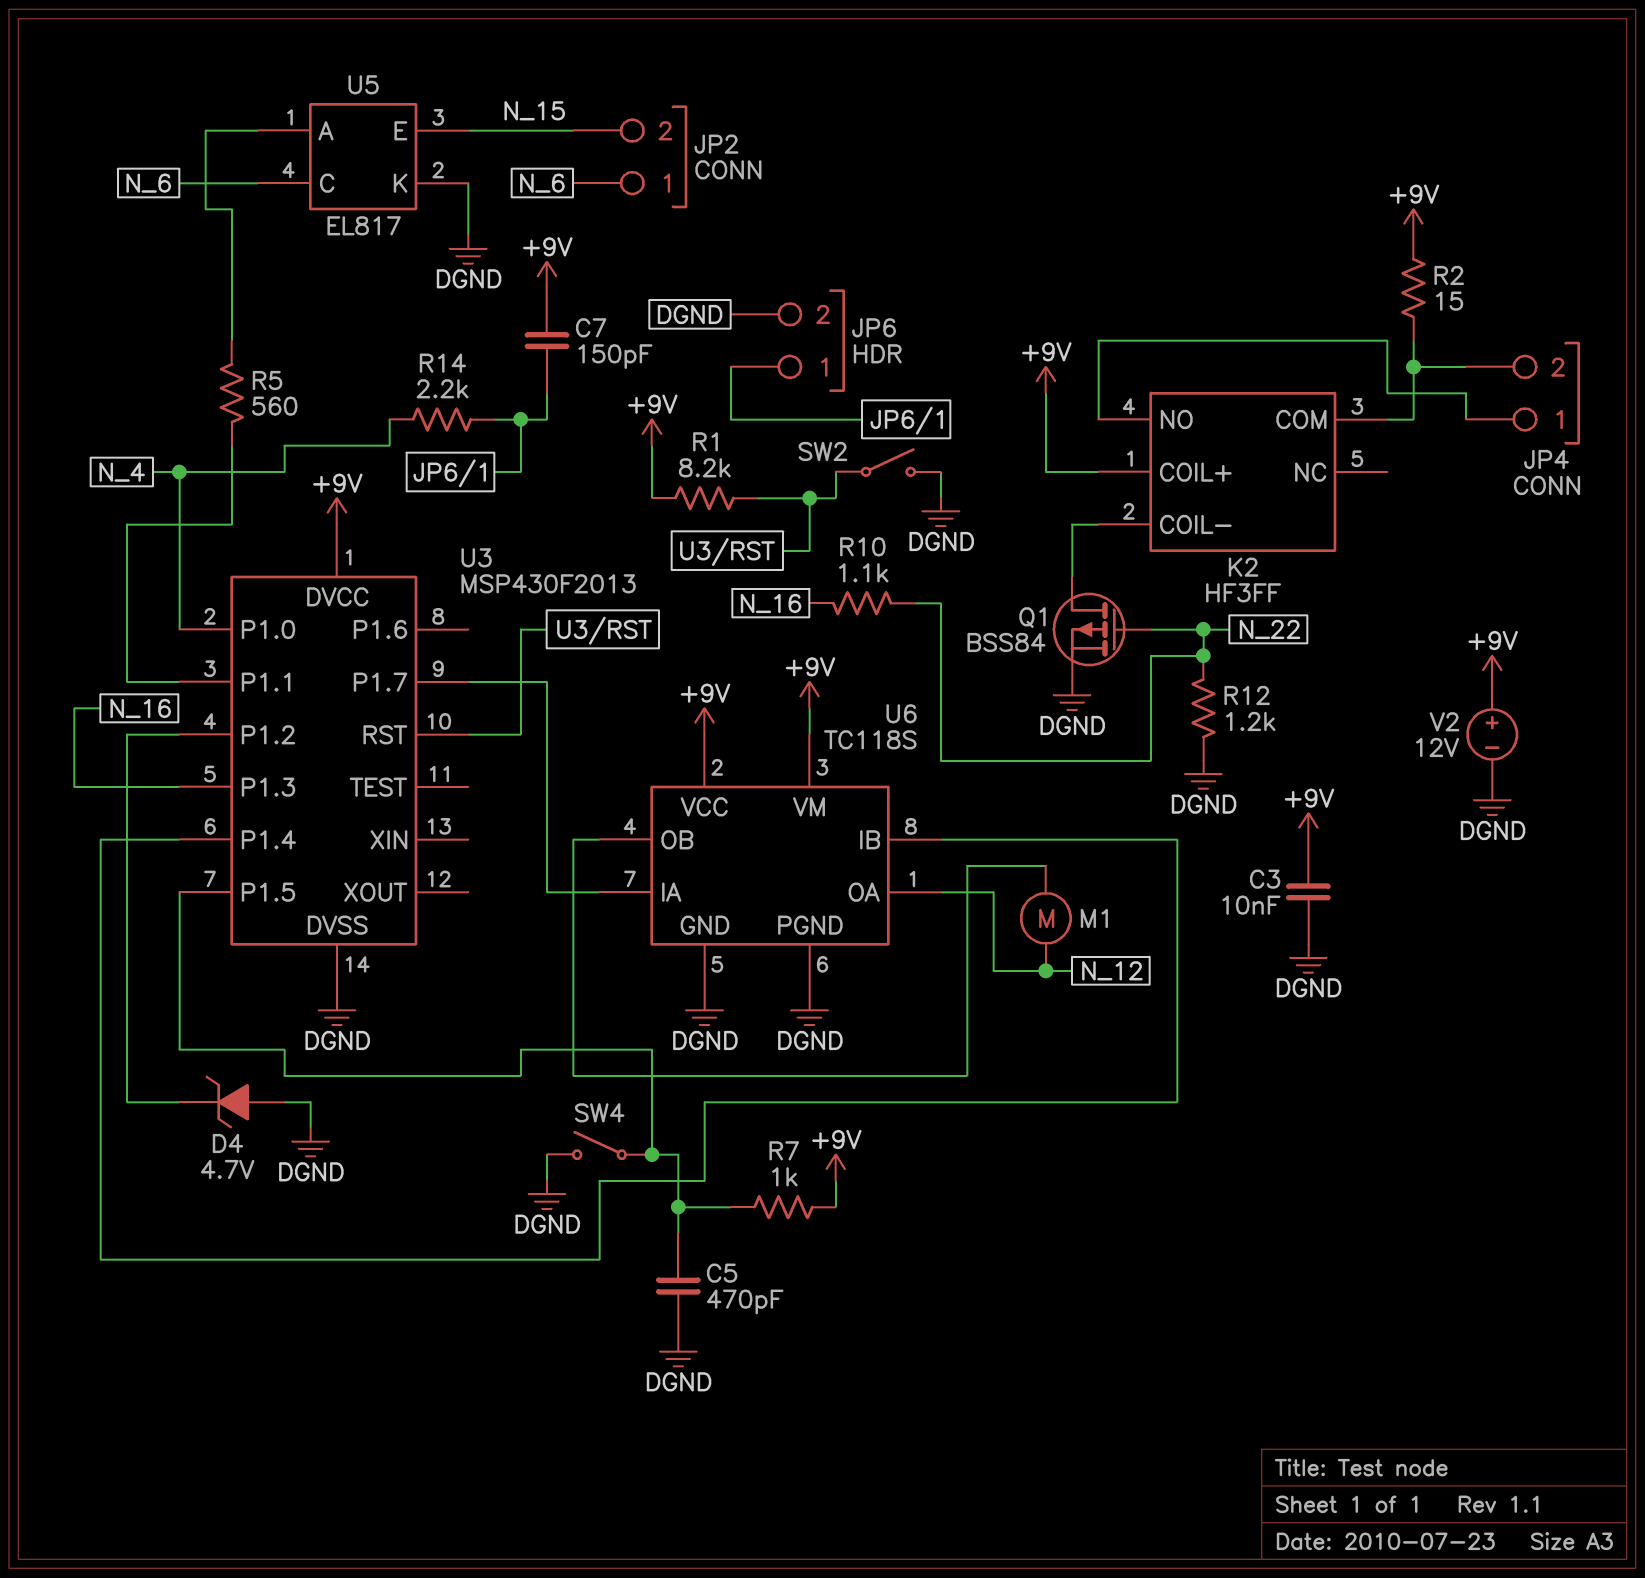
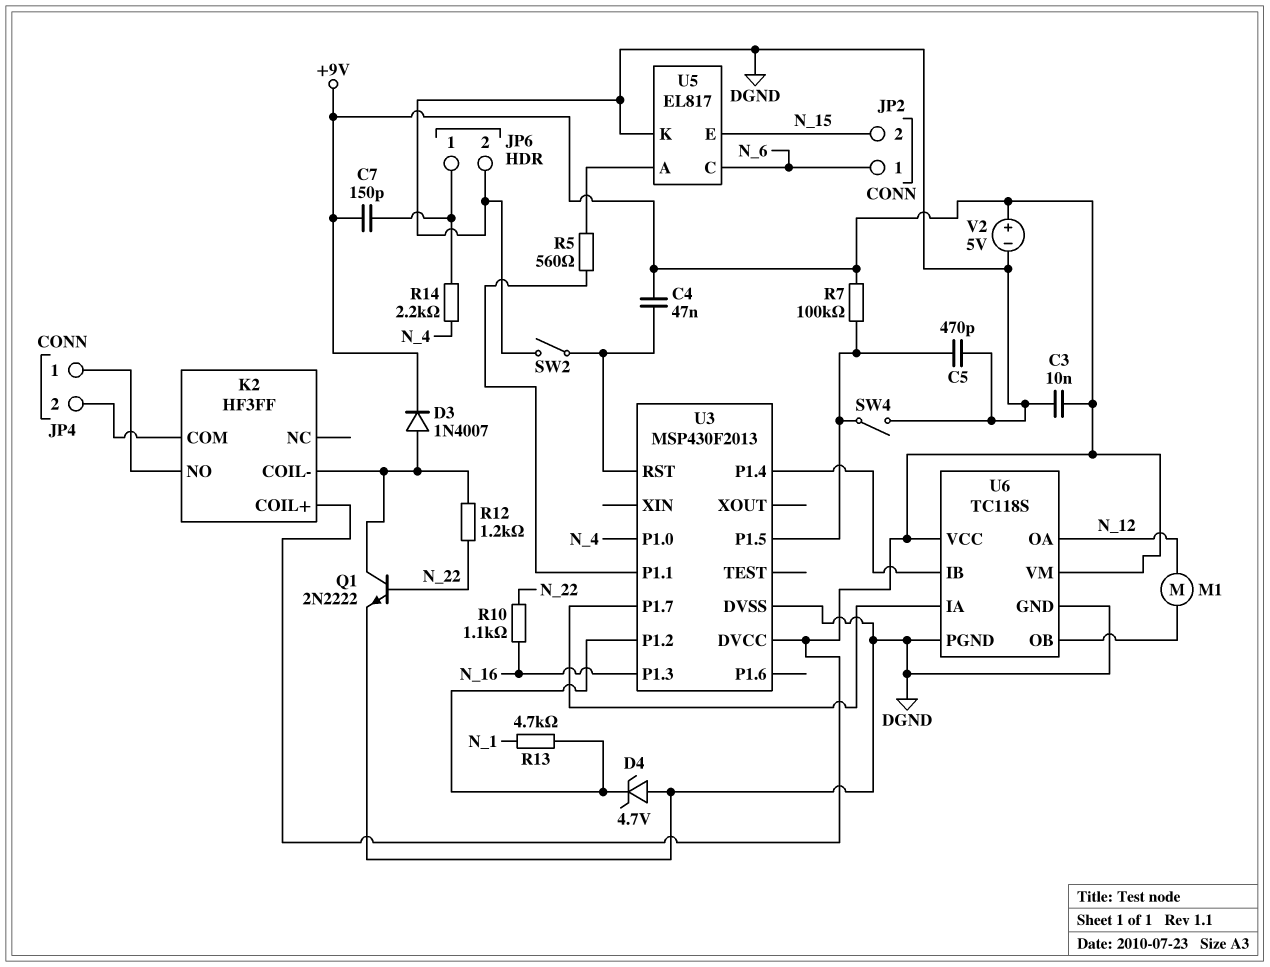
C4: none -> 47nF (+9V, U3/RST)
D3: none -> diode 1N4007 (A K2/COIL-, K +9V)
Q1: PMOS BSS84 (G N_22, D K2/COIL-, S DGND) -> NPN 2N2222 (B N_22, C K2/COIL-, E DGND)
R1: 8.2k (+9V, U3/RST) -> none
R2: 15 (+9V, JP4/2) -> none
R7: 1k (+9V, U3/P1.5) -> 100k (+9V, U3/P1.5)
R12: 1.2k (DGND, N_22) -> 1.2k (K2/COIL-, N_22)
R13: none -> 4.7k (N_1, U3/P1.2)
V2: 12V (plus +9V, minus DGND) -> 5V (plus +9V, minus DGND)

